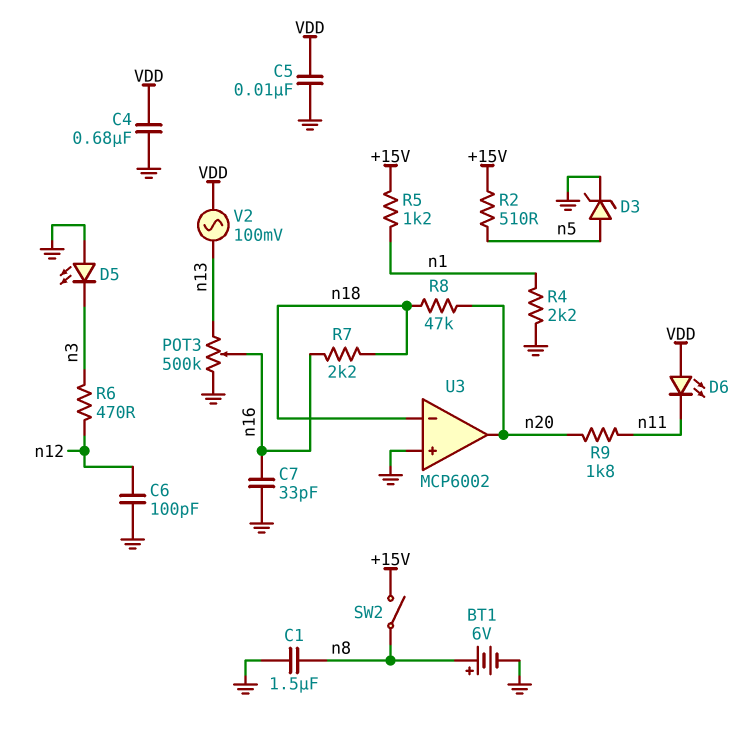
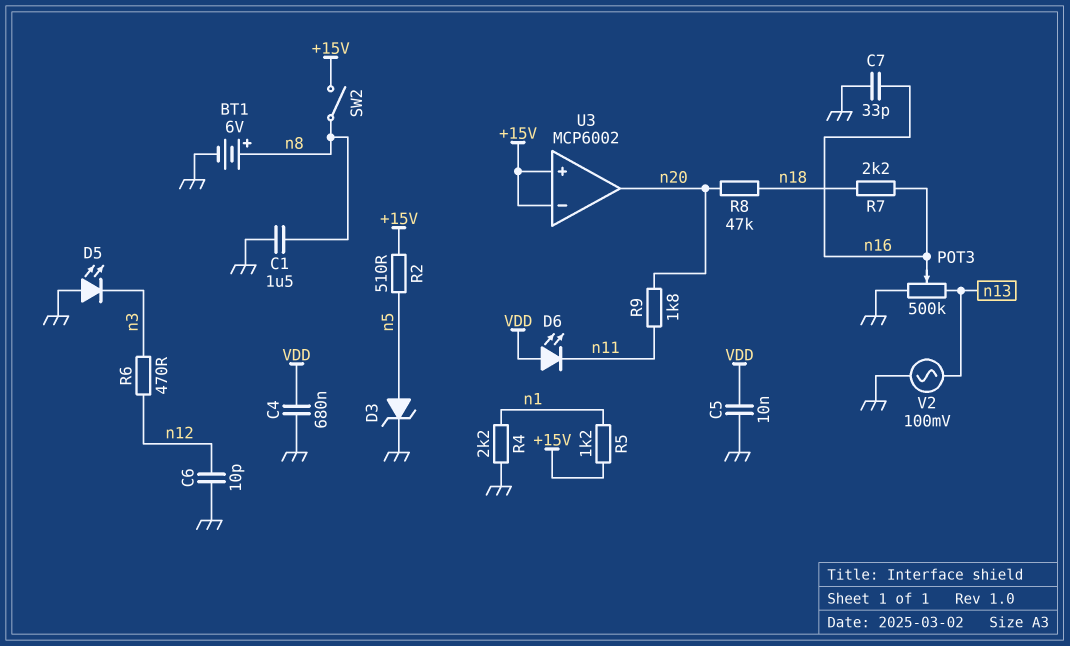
C6: 100pF (GND, n12) -> 10pF (GND, n12)
U3 pin in+: GND -> +15V
U3 pin in-: n18 -> +15V
V2: AC 100mV (VDD, n13) -> AC 100mV (GND, n13)

